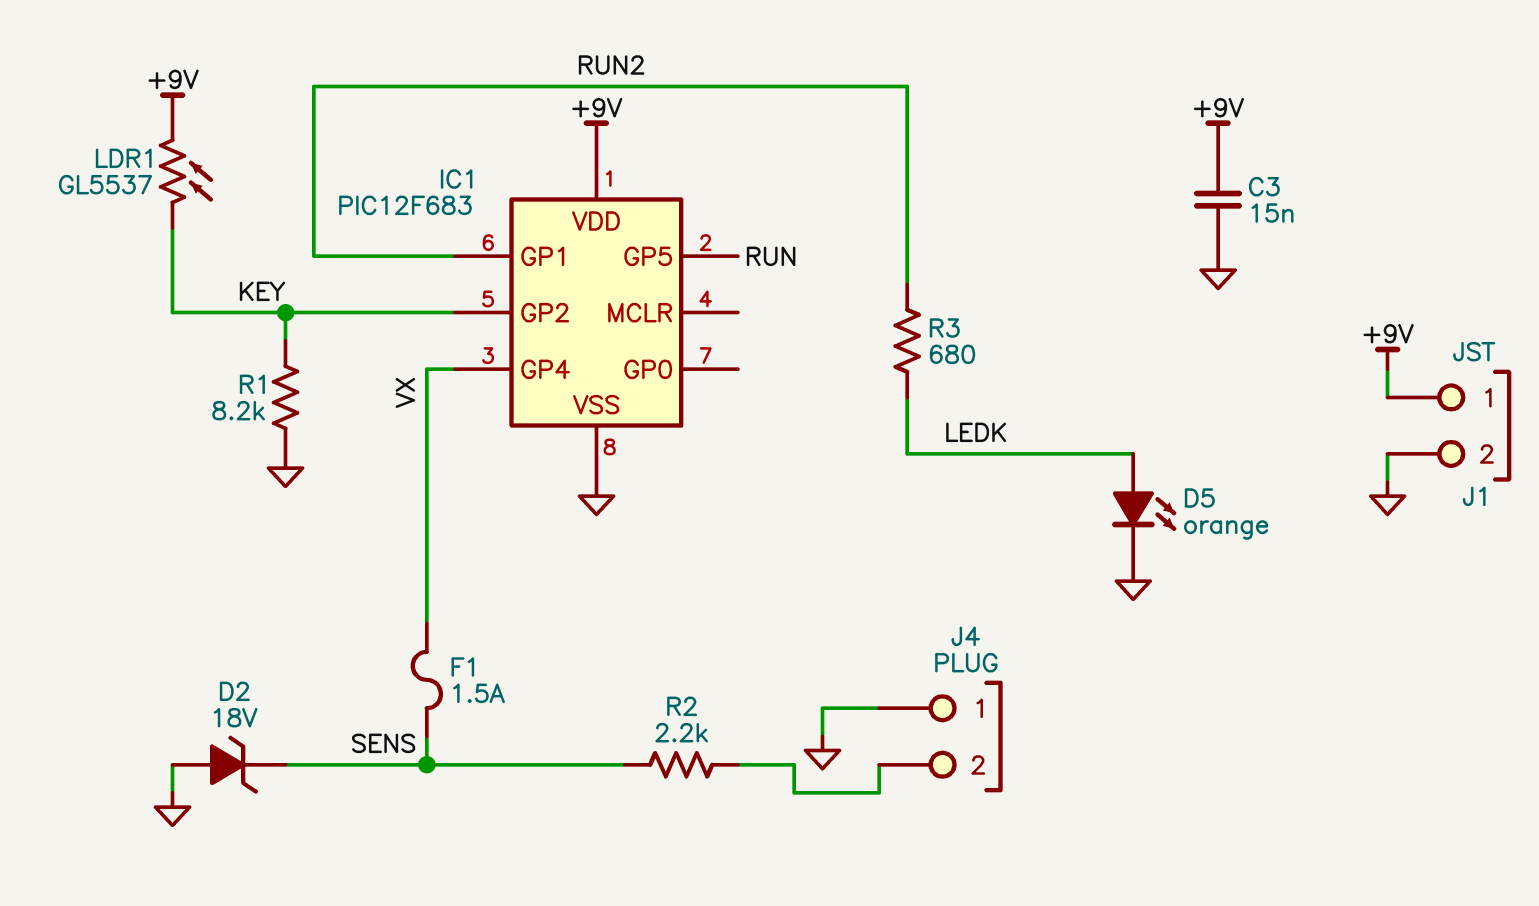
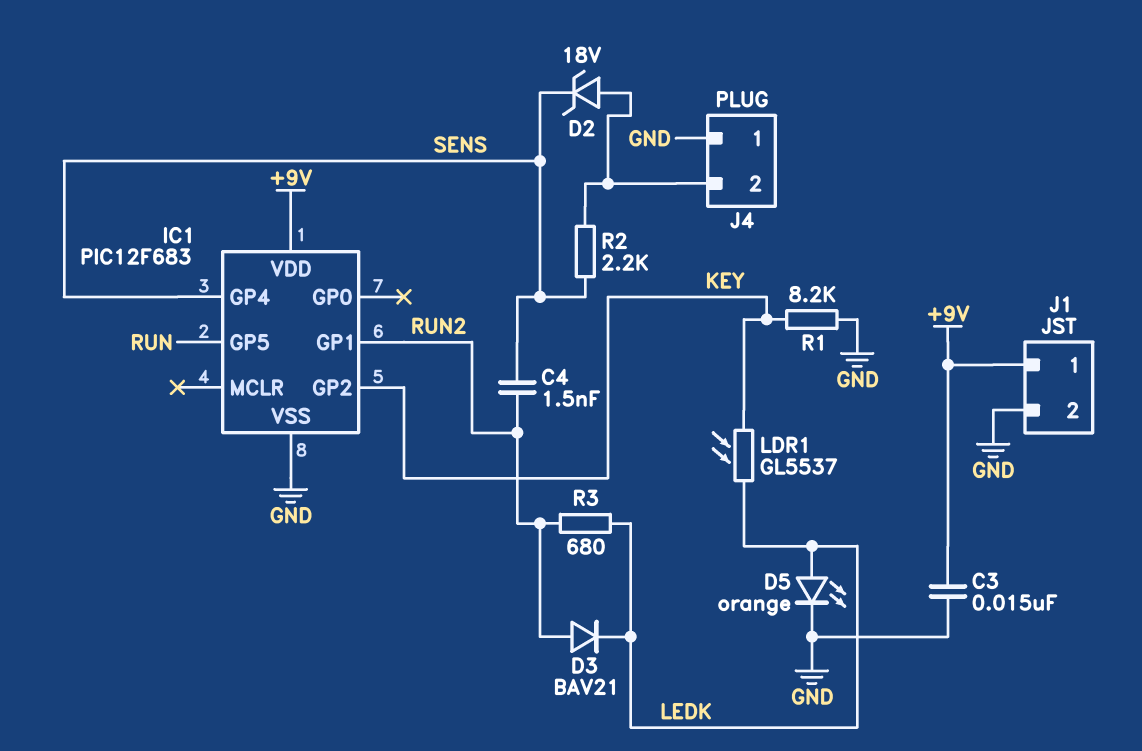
C4: none -> 1.5nF (RUN2, SENS)
D2: zener 18V (A GND, K SENS) -> zener 18V (A J4/2, K SENS)
D3: none -> diode BAV21 (A RUN2, K LEDK)
F1: 1.5A (SENS, VX) -> none
IC1 pin GP4: VX -> SENS
LDR1: GL5537 (+9V, KEY) -> GL5537 (KEY, LEDK)

